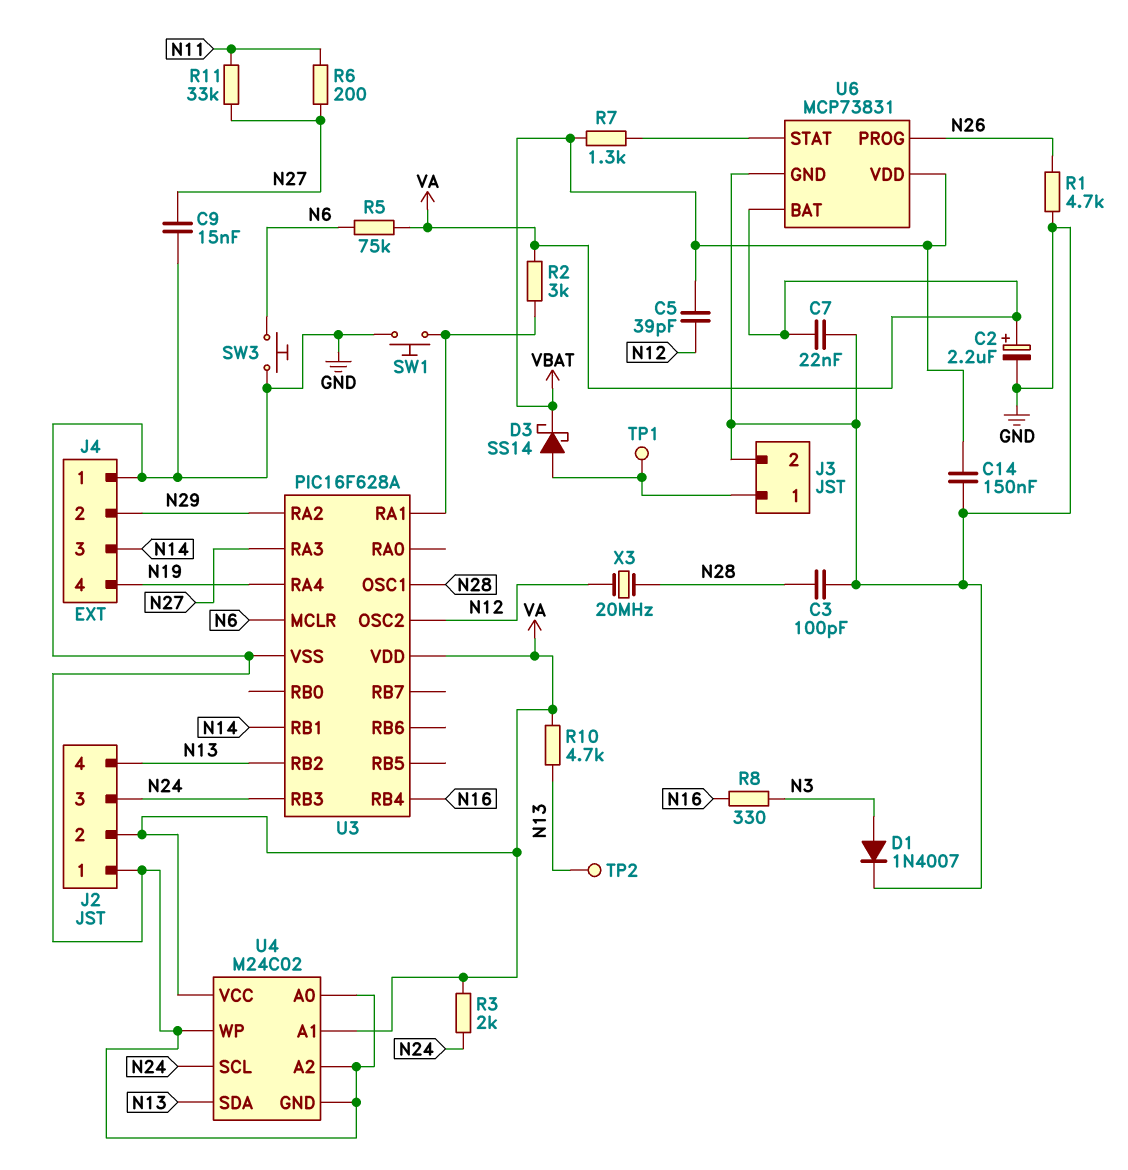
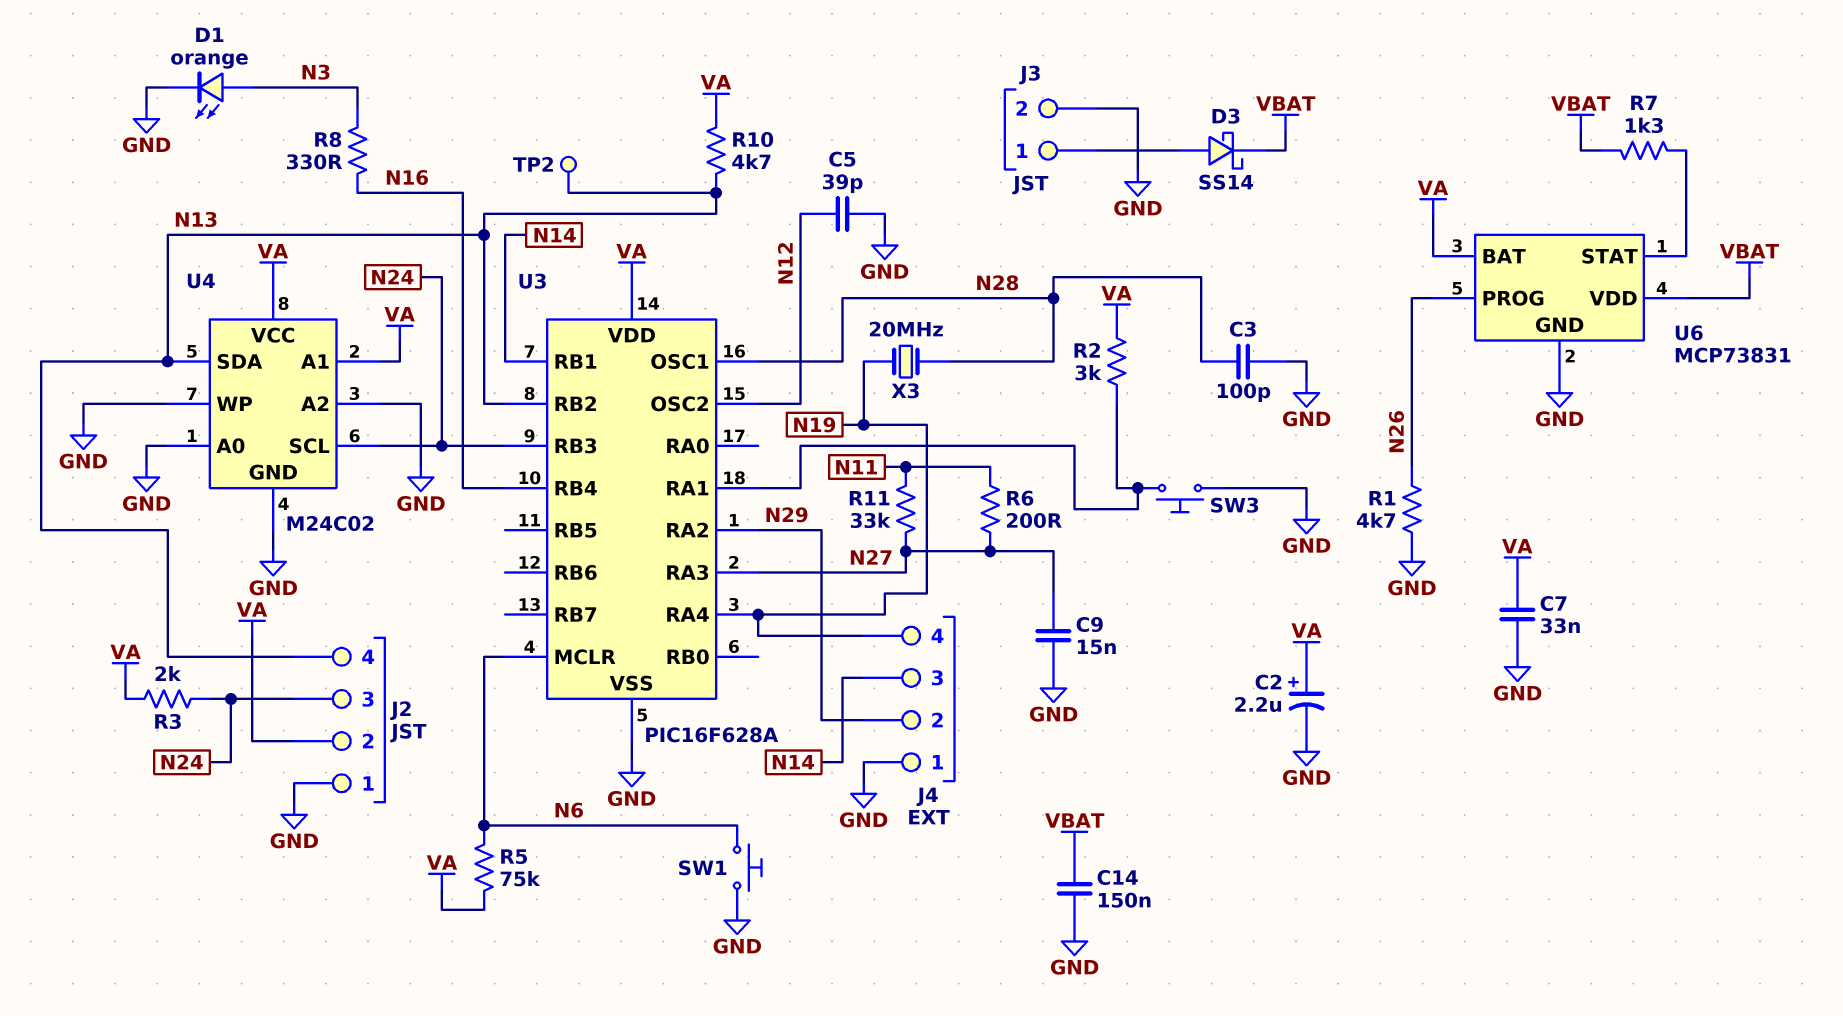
C5: 39pF (N12, VBAT) -> 39pF (GND, N12)
C7: 22nF (GND, VA) -> 33nF (GND, VA)
D1: diode 1N4007 (A N3, K GND) -> LED orange (A N3, K GND)
SW1: button (GND, U3/RA1) -> button (GND, N6)
SW3: button (GND, N6) -> button (GND, U3/RA1)
TP1: test point (J3/1) -> none
X3: 20MHz (N12, N28) -> 20MHz (N19, N28)

